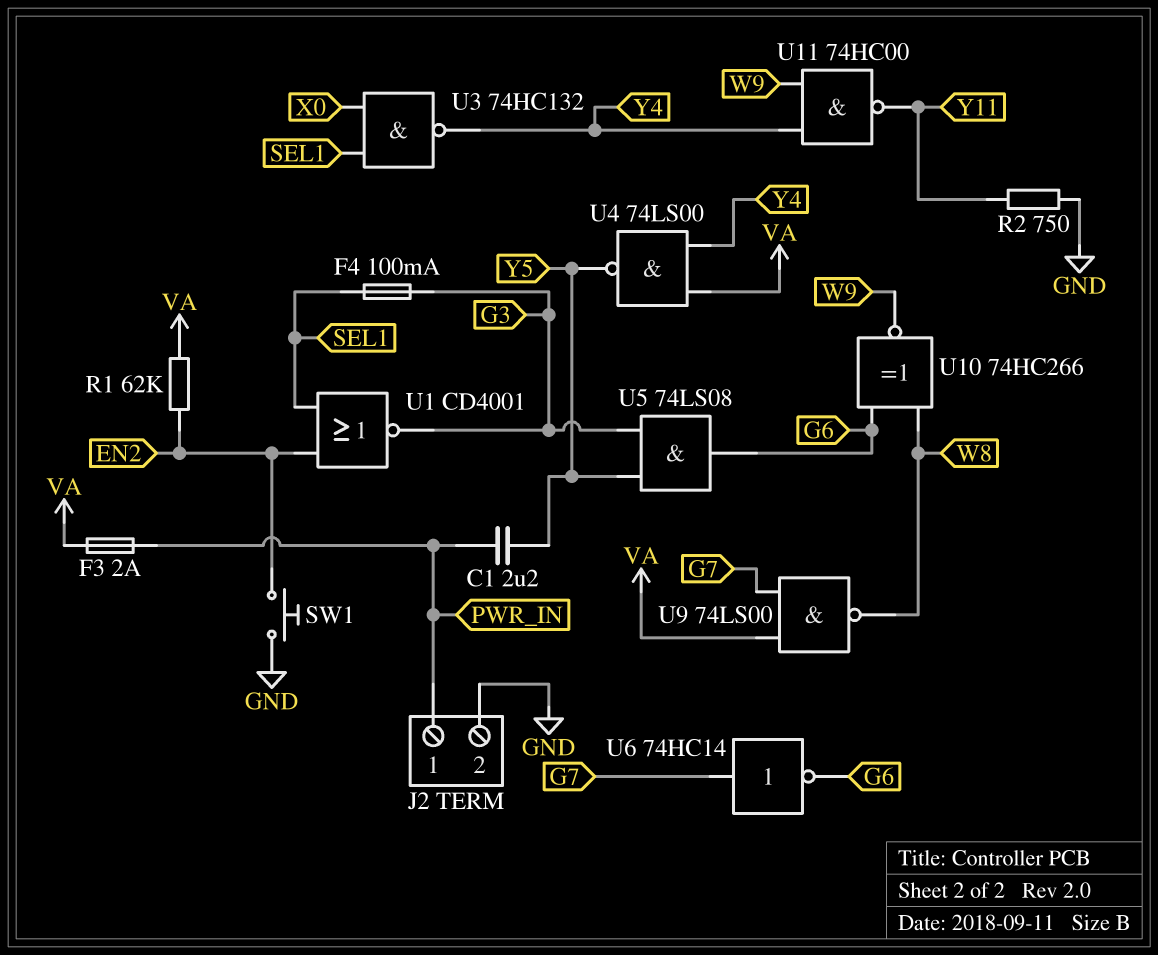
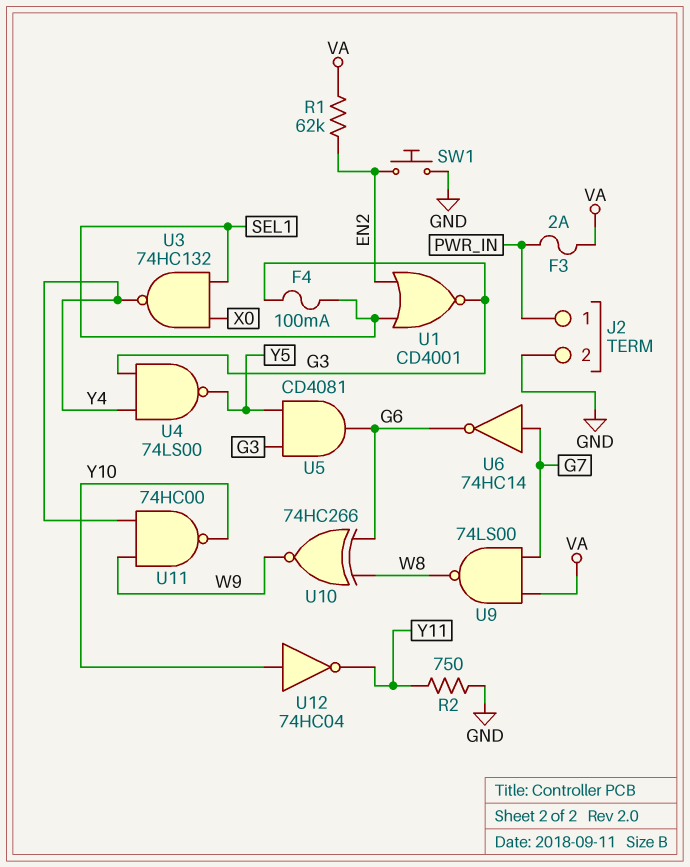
C1: 2.2uF (PWR_IN, Y5) -> none
U4: NAND 74LS00 (in VA, in Y4, out Y5) -> NAND 74LS00 (in G3, in Y4, out Y5)
U5: AND 74LS08 (in G3, in Y5, out G6) -> AND CD4081 (in G3, in Y5, out G6)
U11: NAND 74HC00 (in W9, in Y4, out Y11) -> NAND 74HC00 (in W9, in Y4, out Y10)
U12: none -> NOT 74HC04 (in Y10, out Y11)

